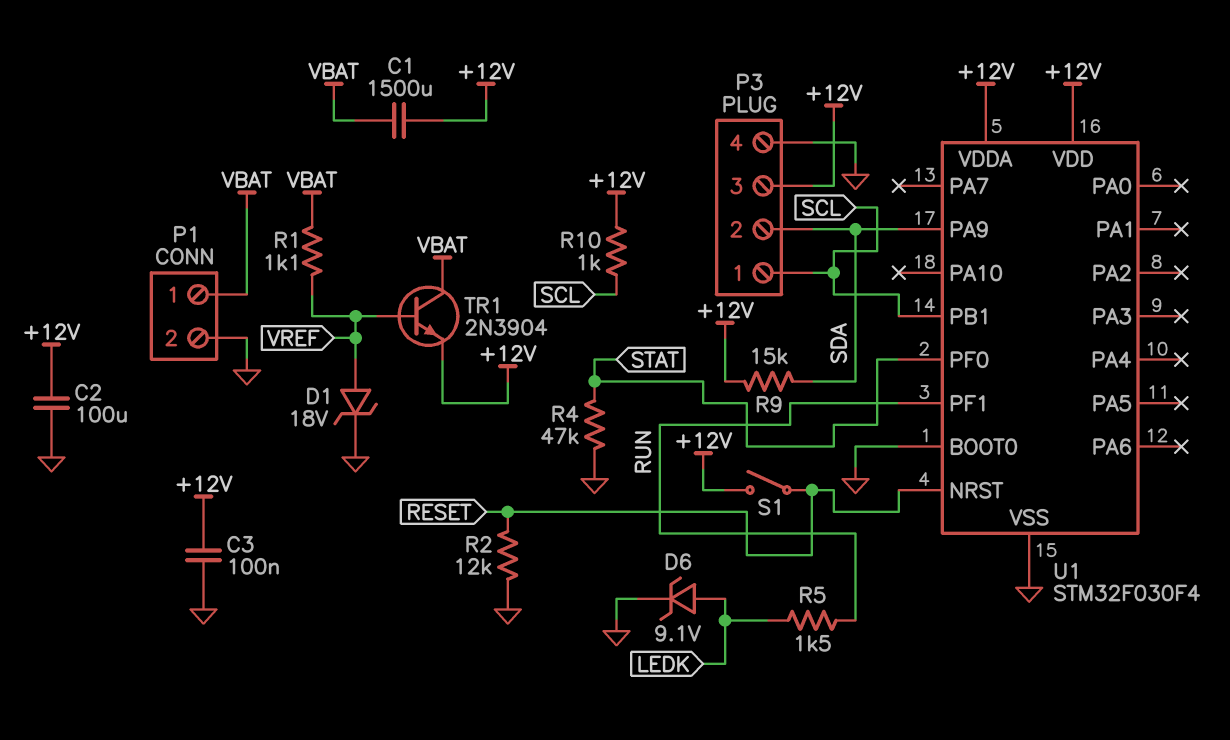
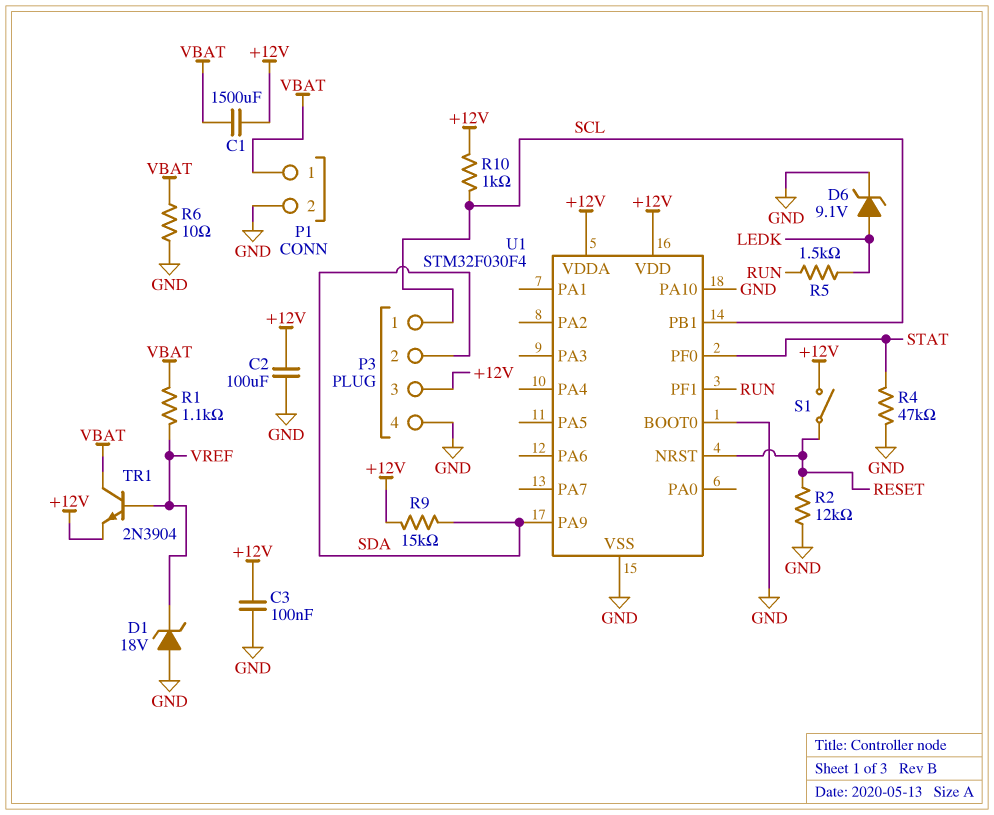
D1: zener 18V (A VREF, K GND) -> zener 18V (A GND, K VREF)
R6: none -> 10 (GND, VBAT)
U1 pin PA10: none -> GND

